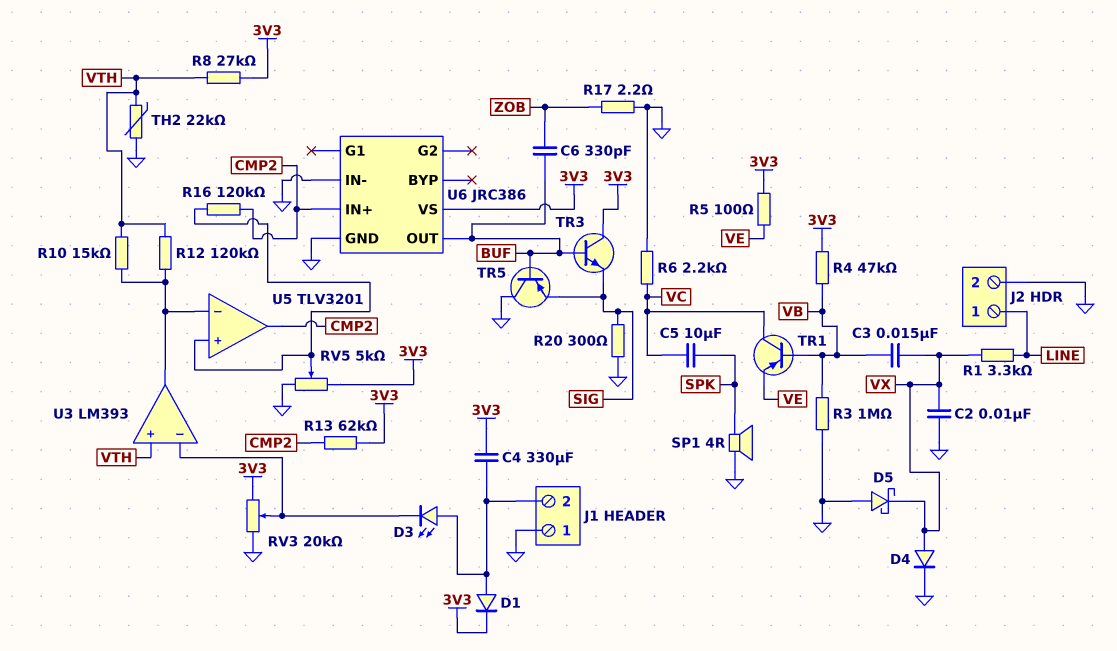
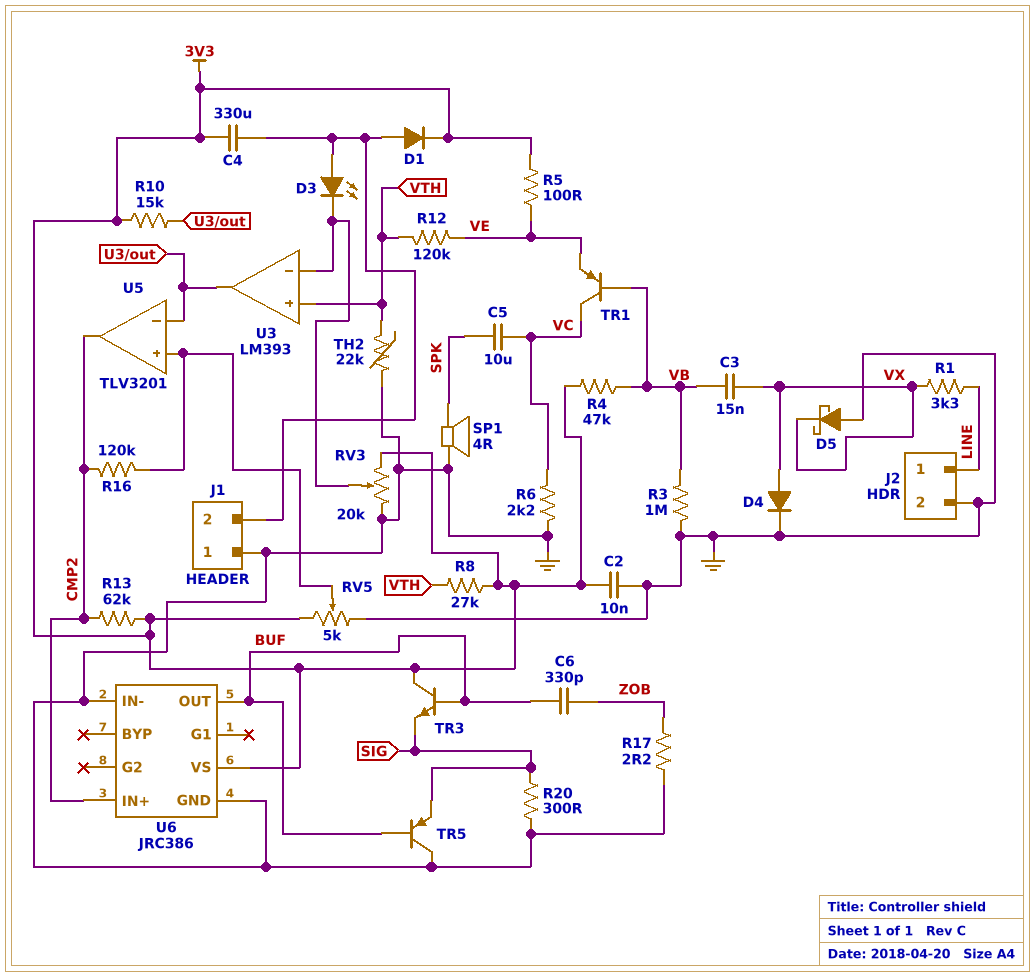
C2: 10nF (GND, VX) -> 10nF (3V3, GND)
R10: 15k (U3/out, VTH) -> 15k (3V3, U3/out)
R12: 120k (U3/out, VTH) -> 120k (VE, VTH)

